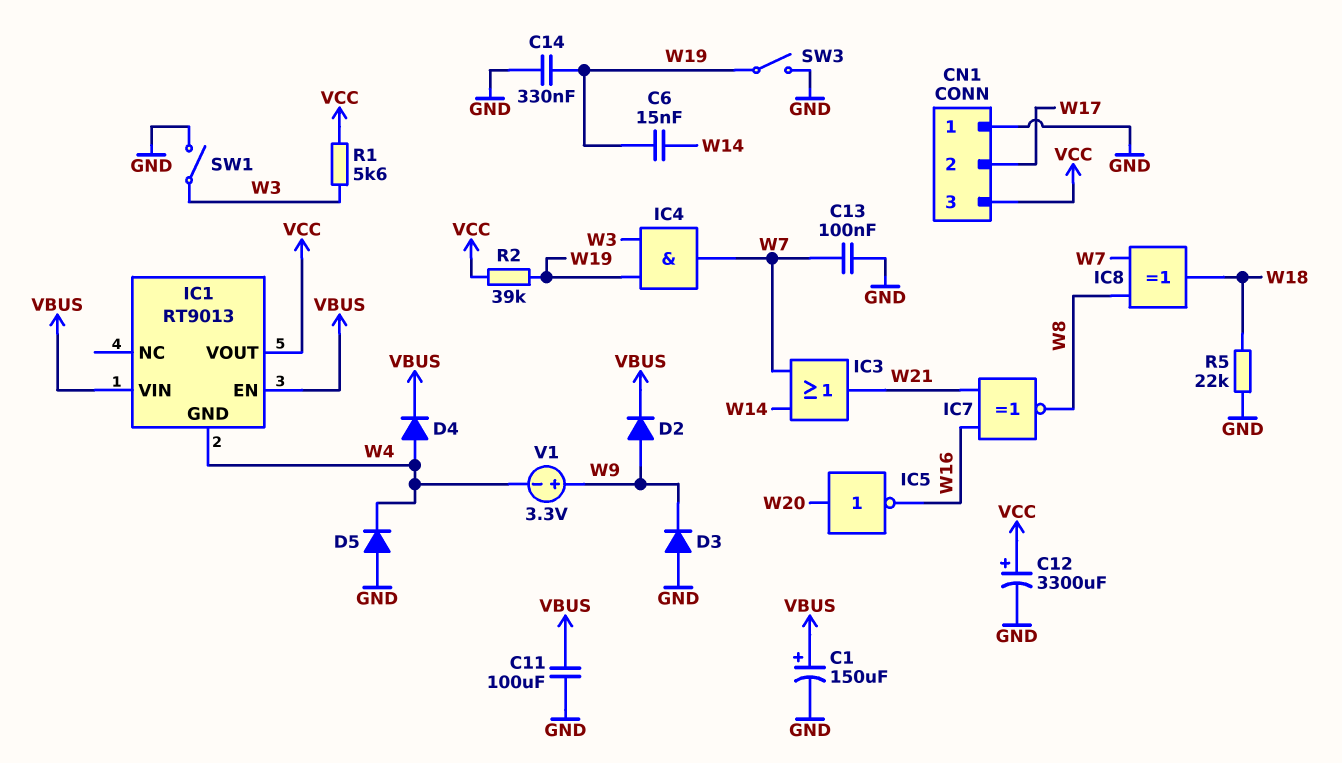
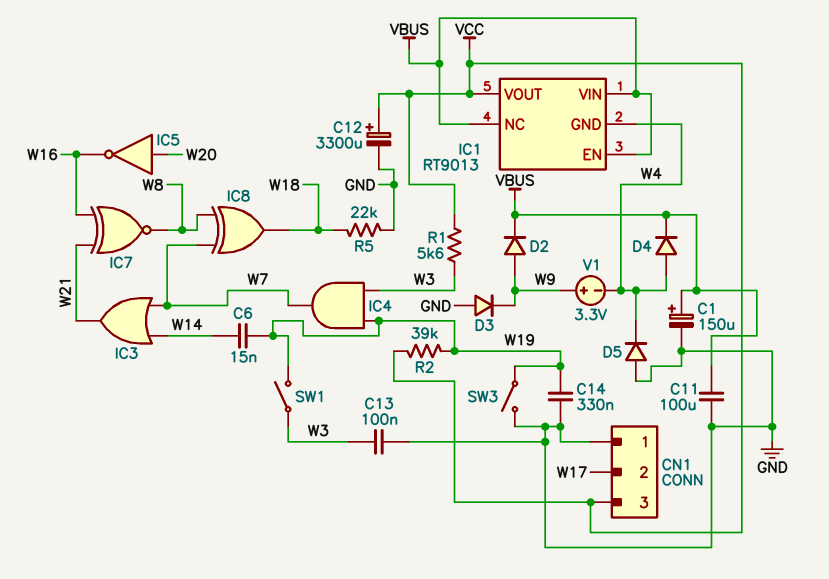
C13: 100nF (GND, W7) -> 100nF (GND, W3)
IC1 pin NC: none -> VBUS
SW1: switch (GND, W3) -> switch (W3, W19)

